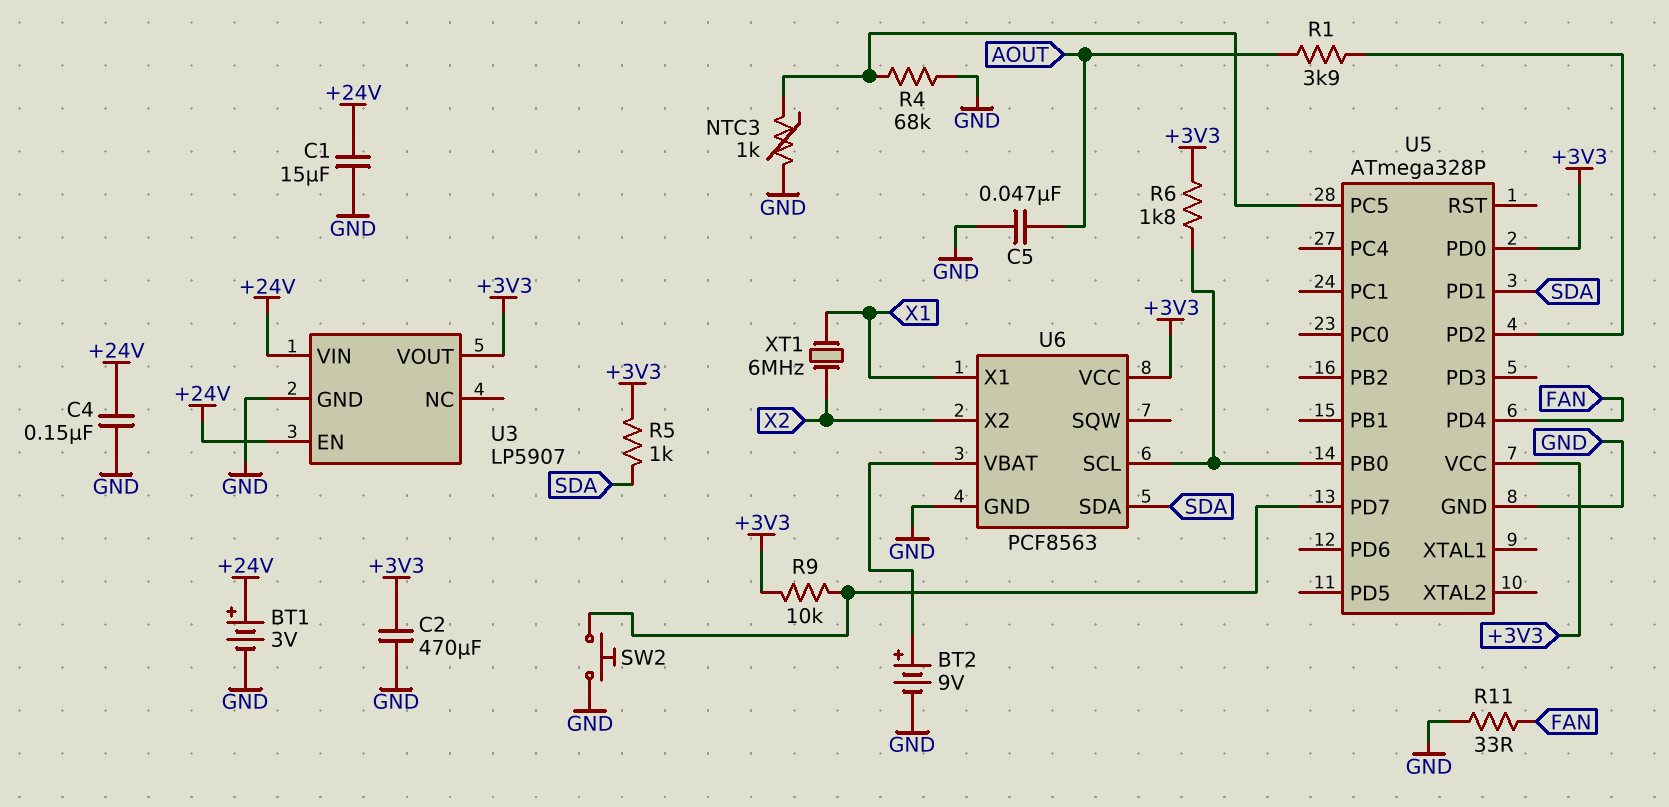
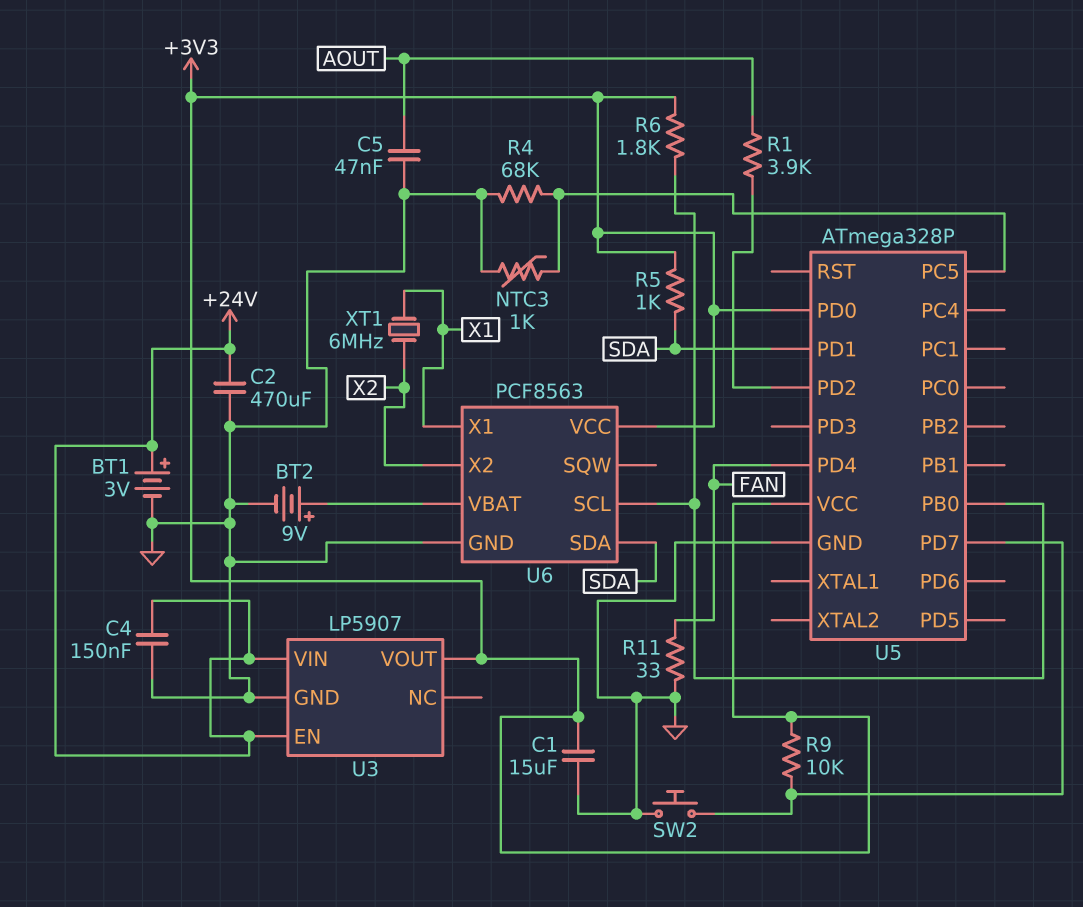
C1: 15uF (+24V, GND) -> 15uF (+3V3, GND)
C2: 470uF (+3V3, GND) -> 470uF (+24V, GND)

